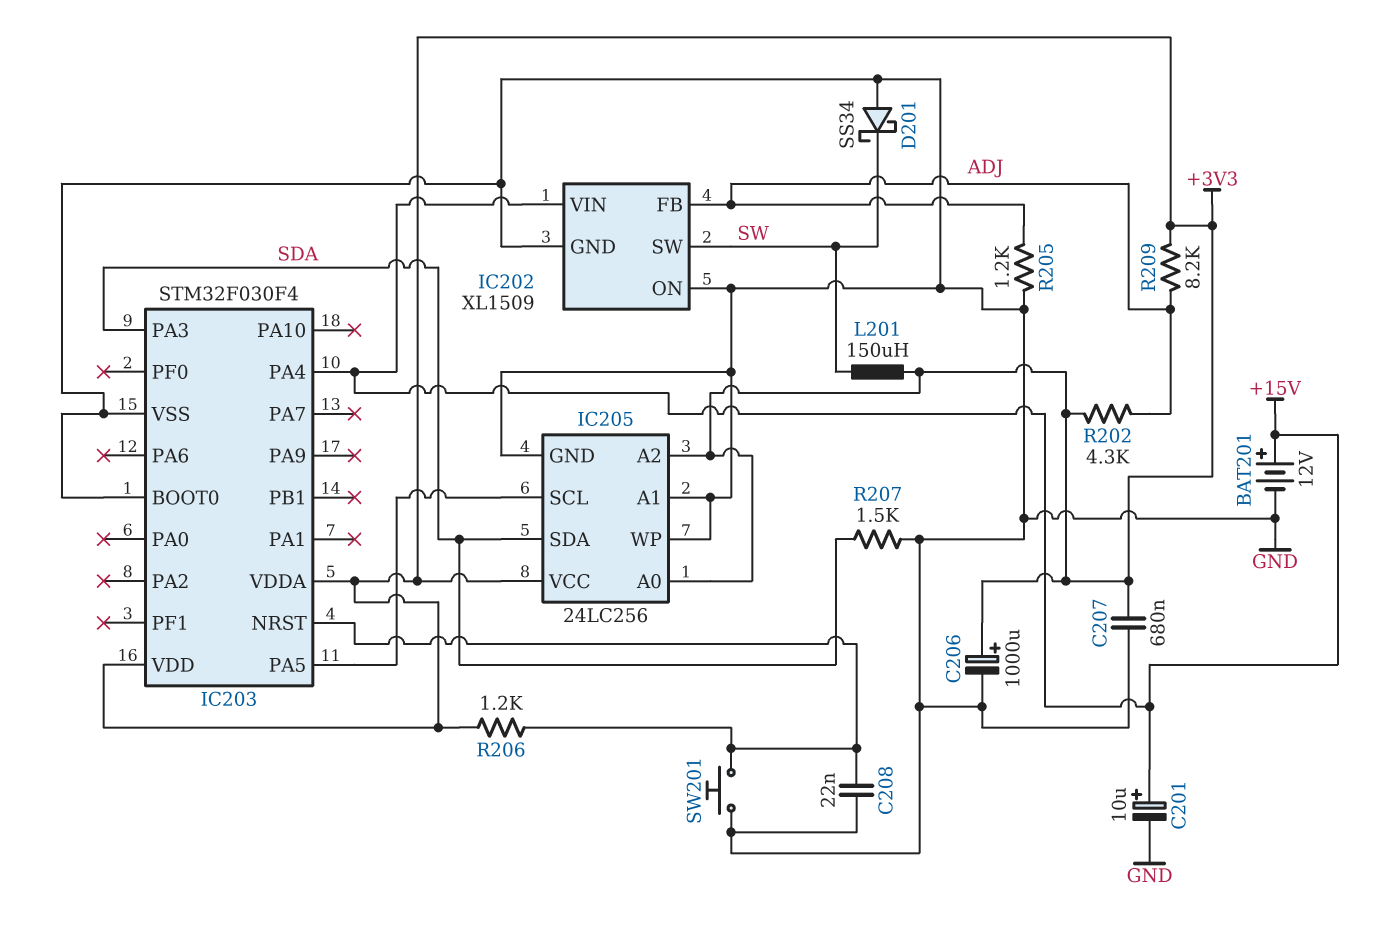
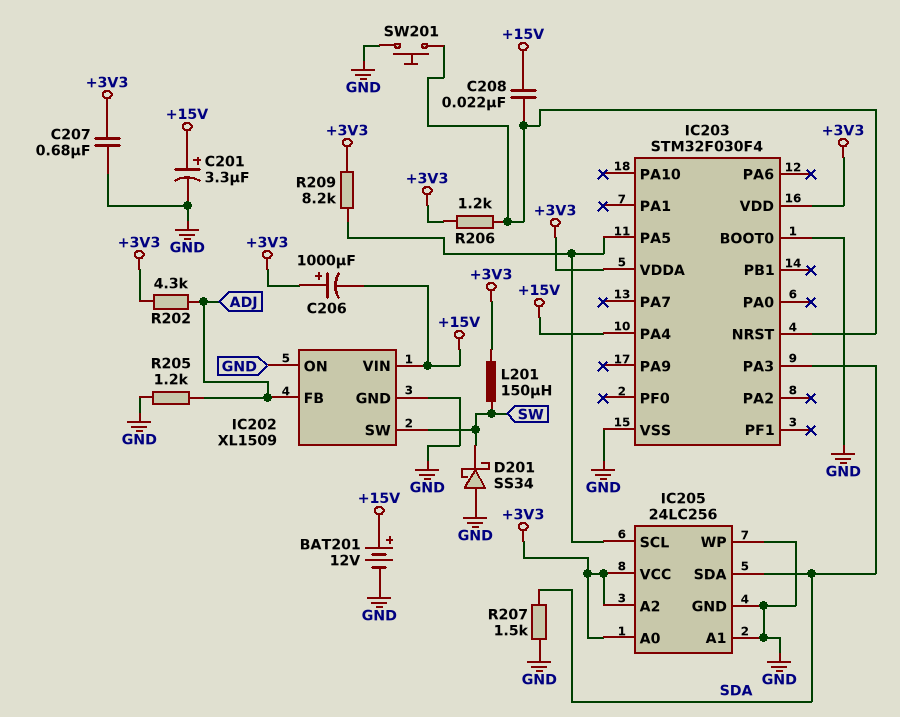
C201: 10uF (plus +15V, minus GND) -> 3.3uF (plus +15V, minus GND)
C206: 1000uF (plus +3V3, minus GND) -> 1000uF (plus +3V3, minus +15V)
C208: 22nF (GND, IC203/NRST) -> 22nF (+15V, IC203/NRST)
R209: 8.2k (+3V3, ADJ) -> 8.2k (+3V3, IC203/PA5)

